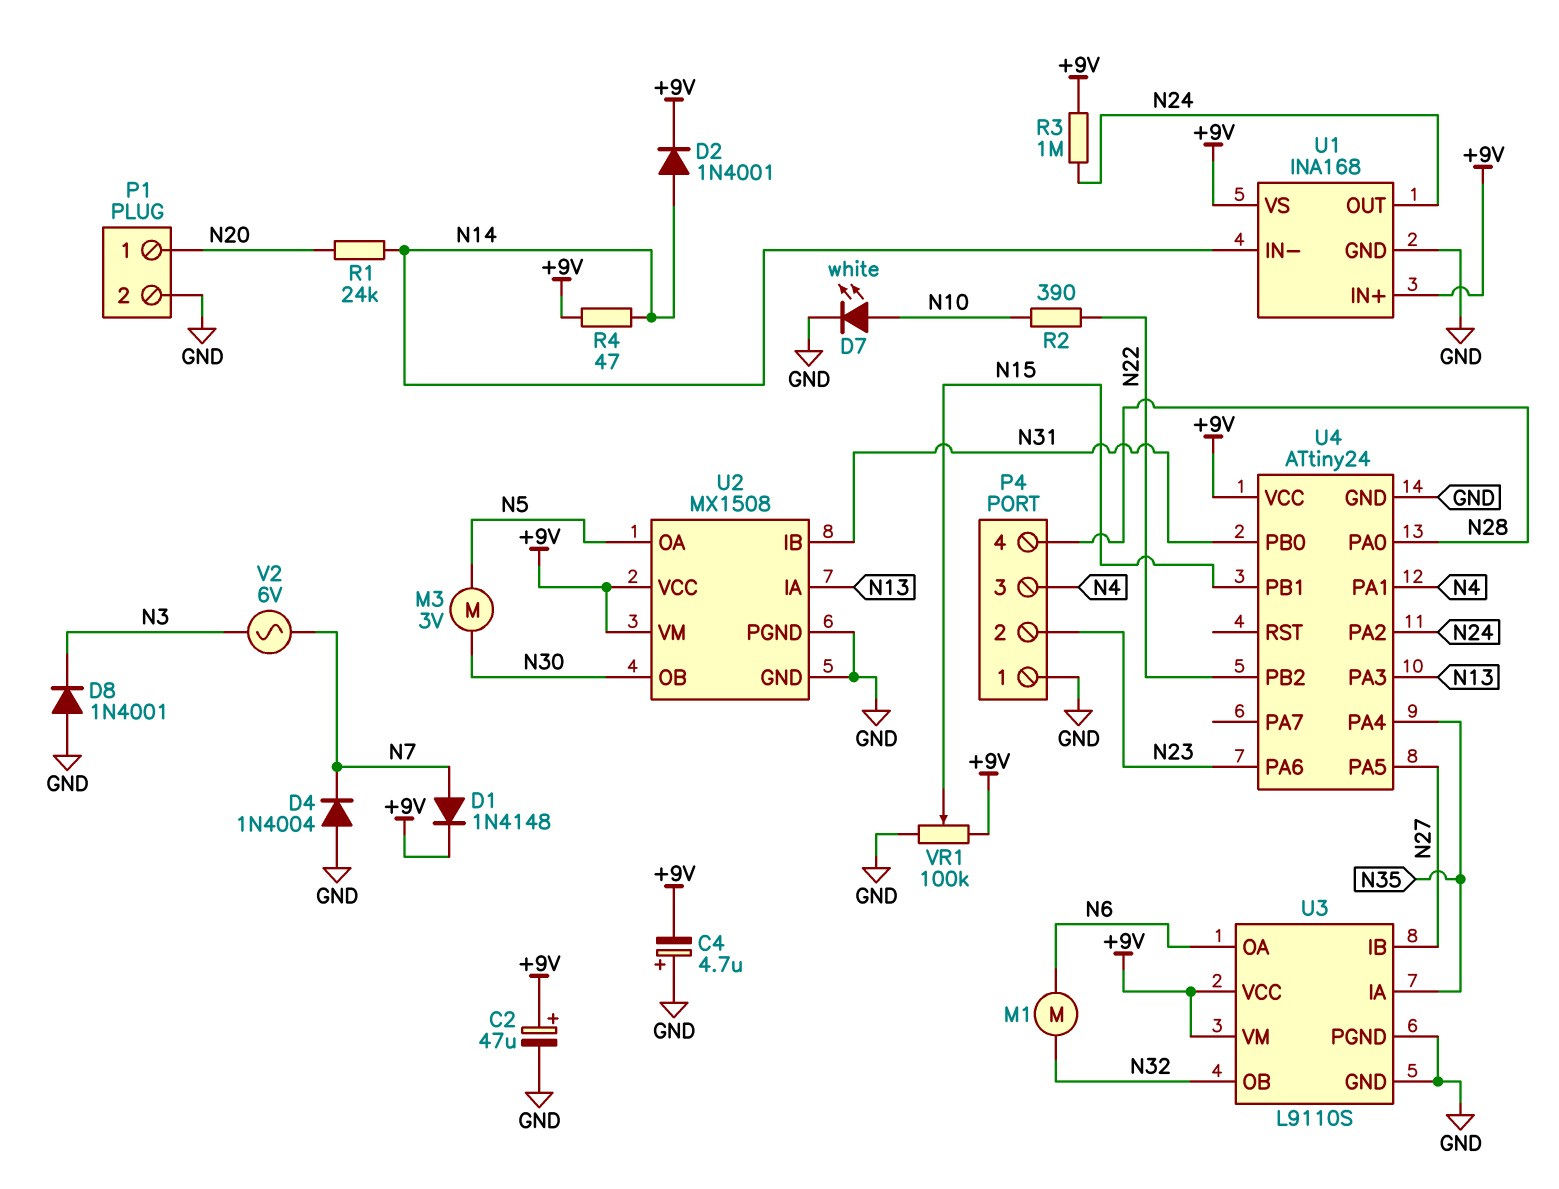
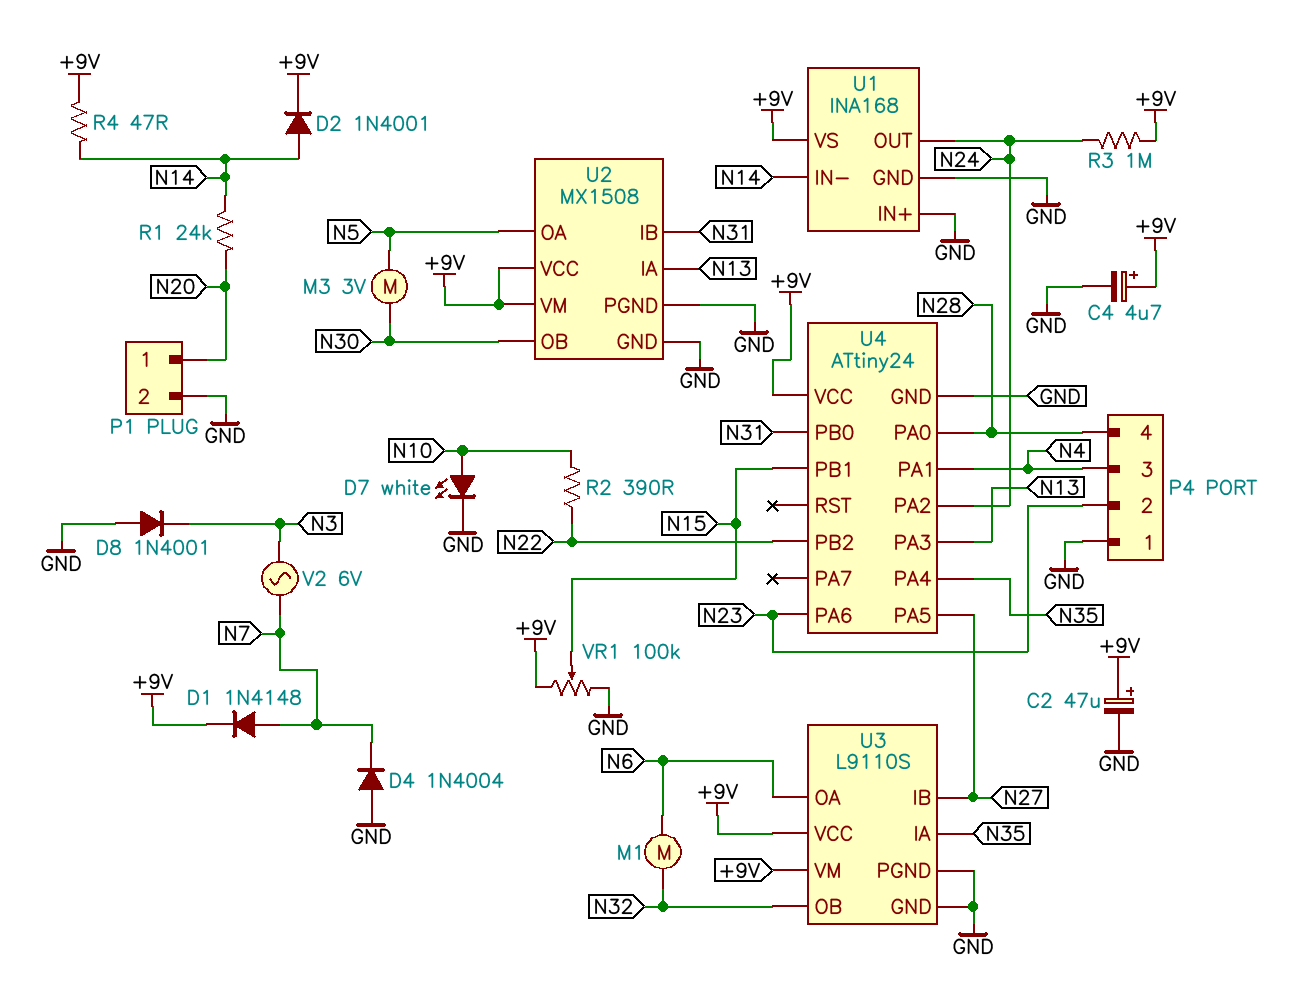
C4: 4.7uF (plus GND, minus +9V) -> 4.7uF (plus +9V, minus GND)
U1 pin IN+: +9V -> GND

